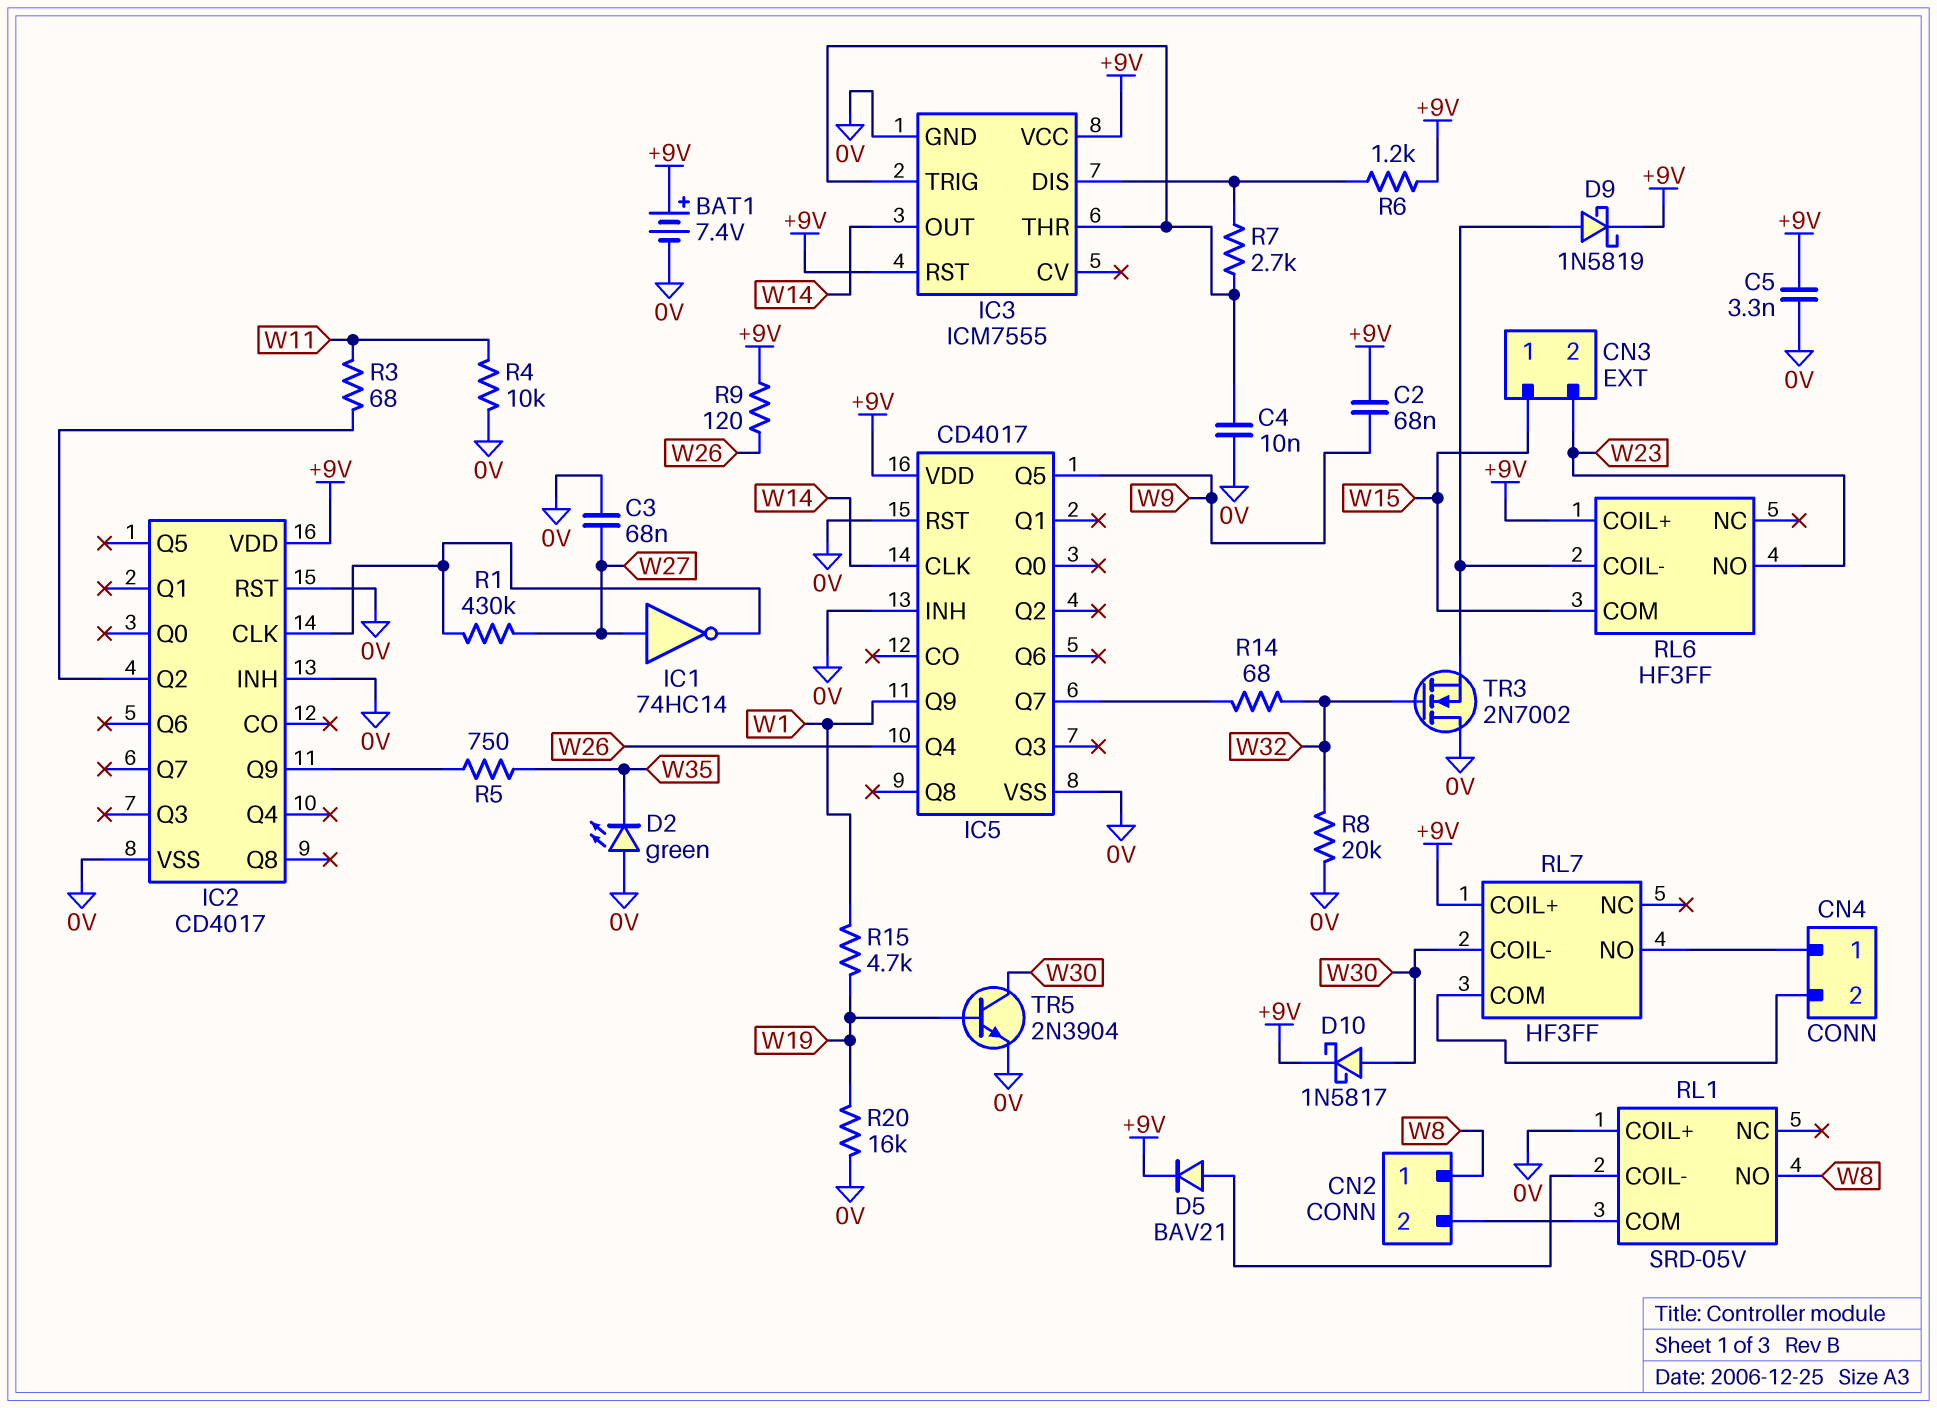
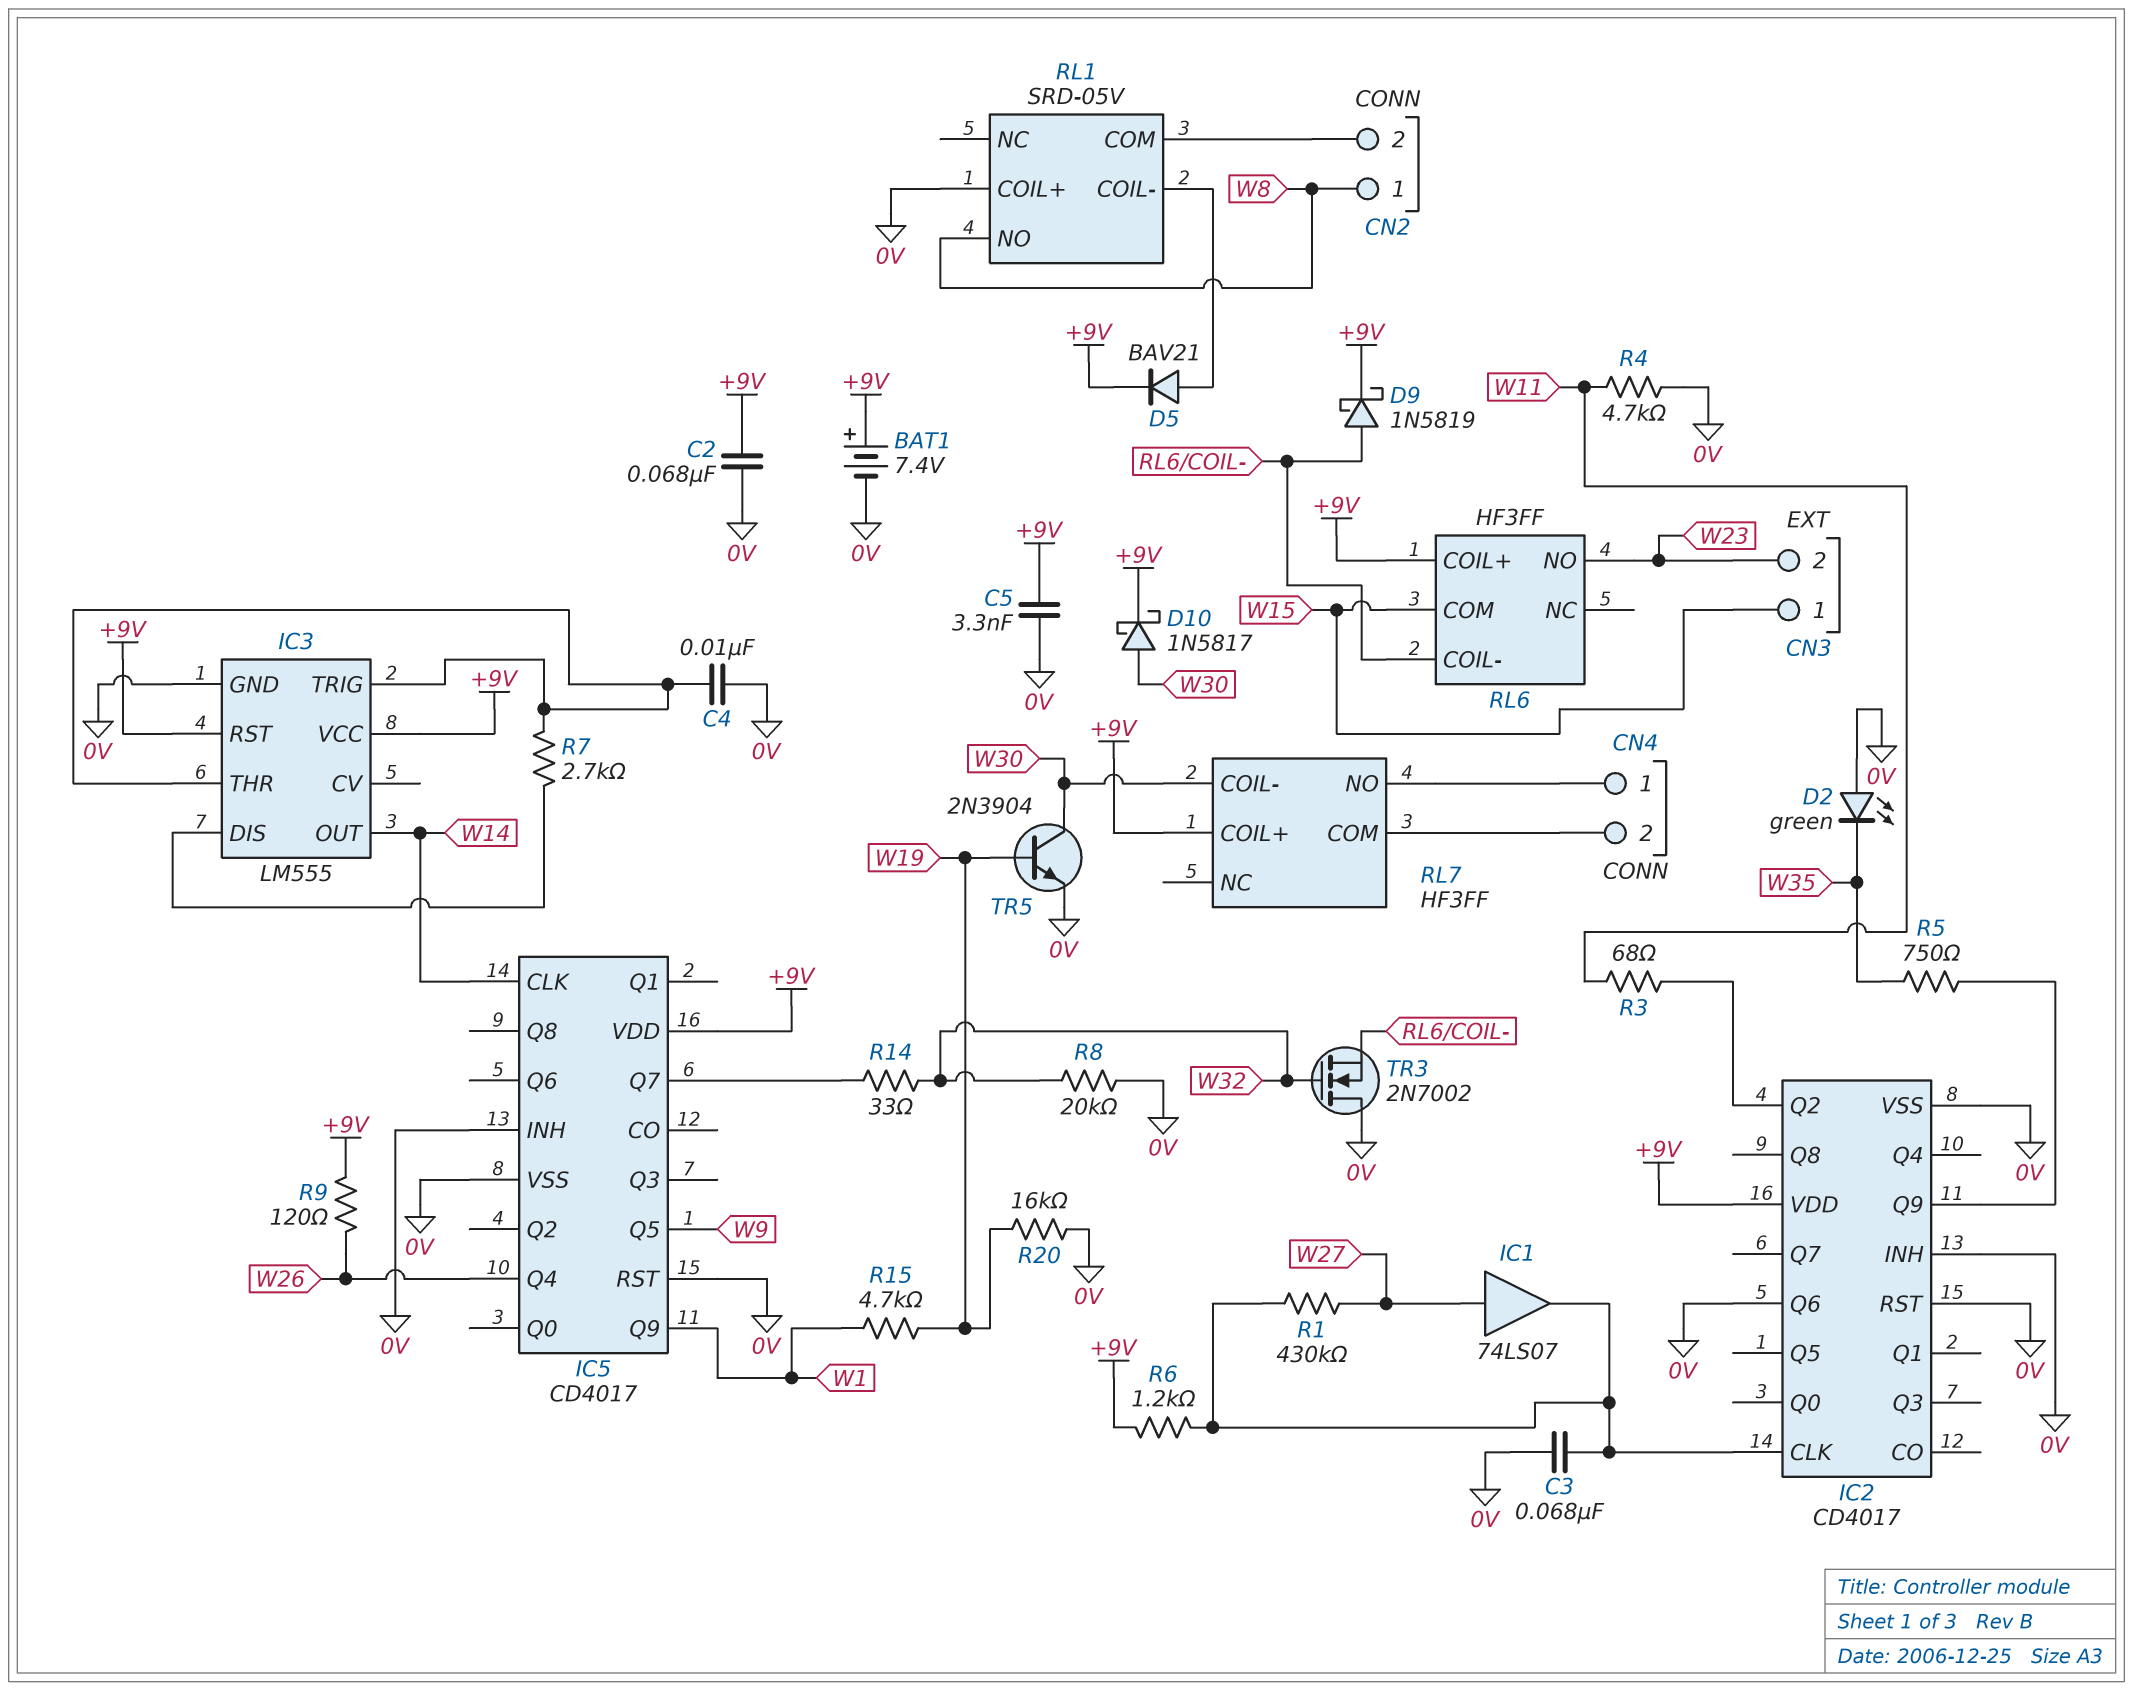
C2: 68nF (+9V, W9) -> 68nF (+9V, 0V)
C3: 68nF (0V, W27) -> 68nF (0V, IC2/CLK)
IC1: NOT 74HC14 (in W27, out IC2/CLK) -> buffer 74LS07 (in W27, out IC2/CLK)
IC2 pin Q6: none -> 0V
IC3: ICM7555 -> LM555
R4: 10k (0V, W11) -> 4.7k (0V, W11)
R6: 1.2k (+9V, IC3/DIS) -> 1.2k (+9V, IC2/CLK)
R14: 68 (IC5/Q7, W32) -> 33 (IC5/Q7, W32)

